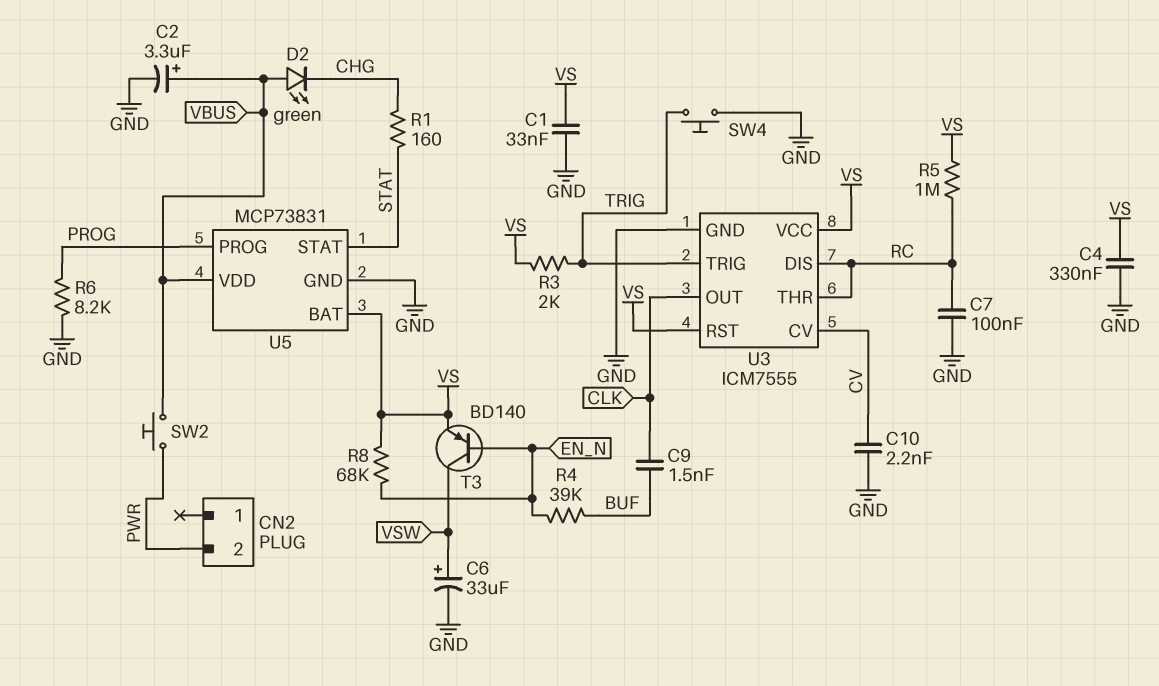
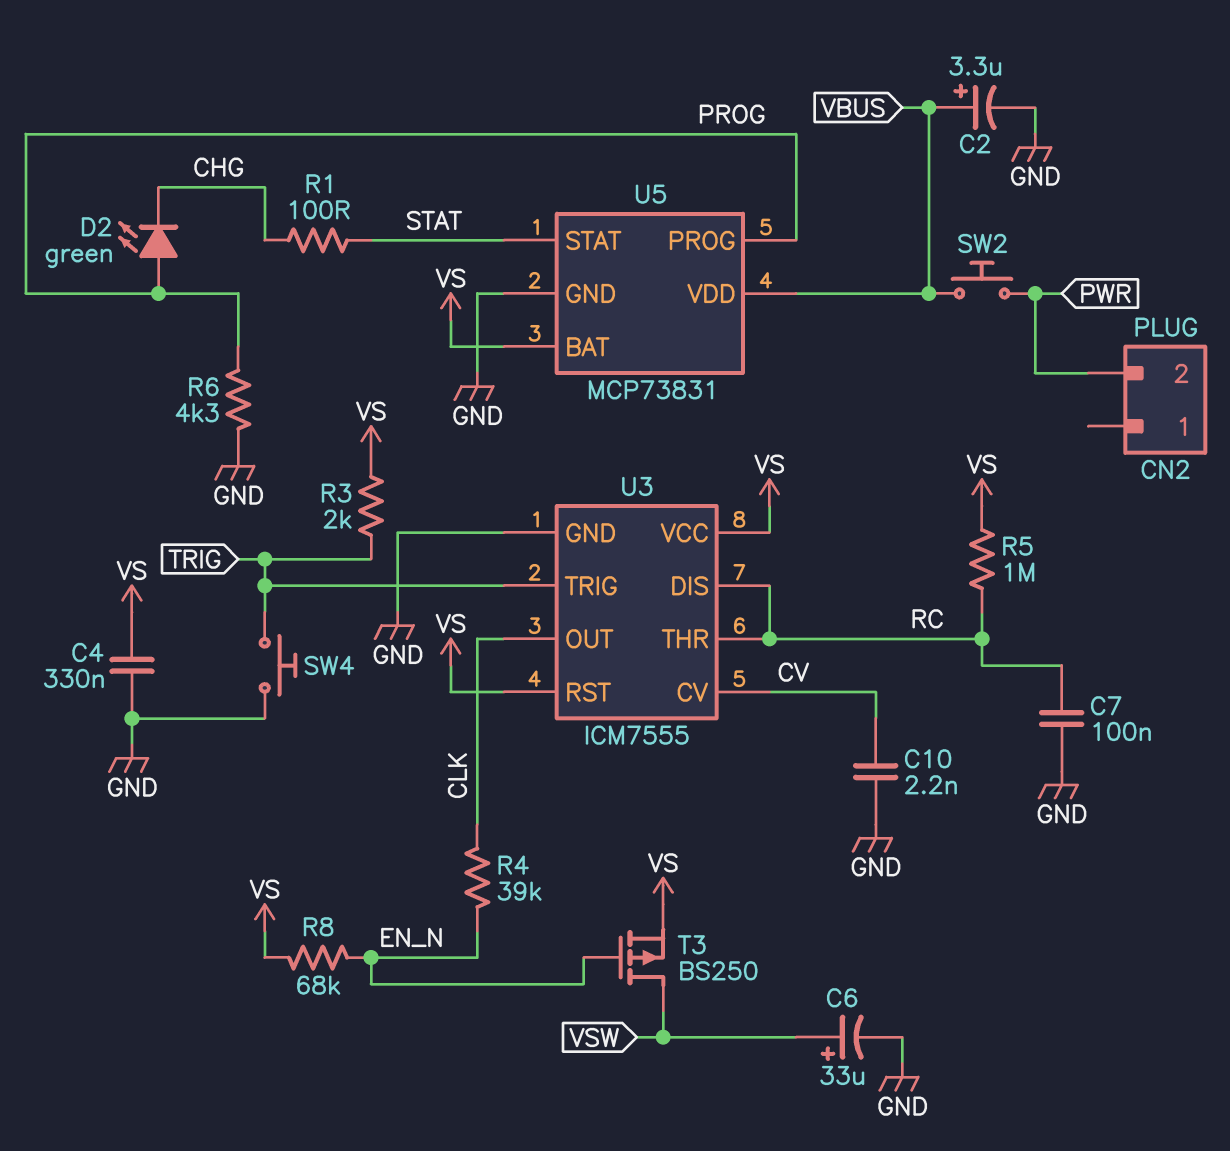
C1: 33nF (GND, VS) -> none
C9: 1.5nF (BUF, CLK) -> none
D2: LED green (A VBUS, K CHG) -> LED green (A PROG, K CHG)
R1: 160 (CHG, STAT) -> 100 (CHG, STAT)
R4: 39k (BUF, EN_N) -> 39k (CLK, EN_N)
R6: 8.2k (GND, PROG) -> 4.3k (GND, PROG)
T3: PNP BD140 (B EN_N, C VSW, E VS) -> PMOS BS250 (G EN_N, D VSW, S VS)

